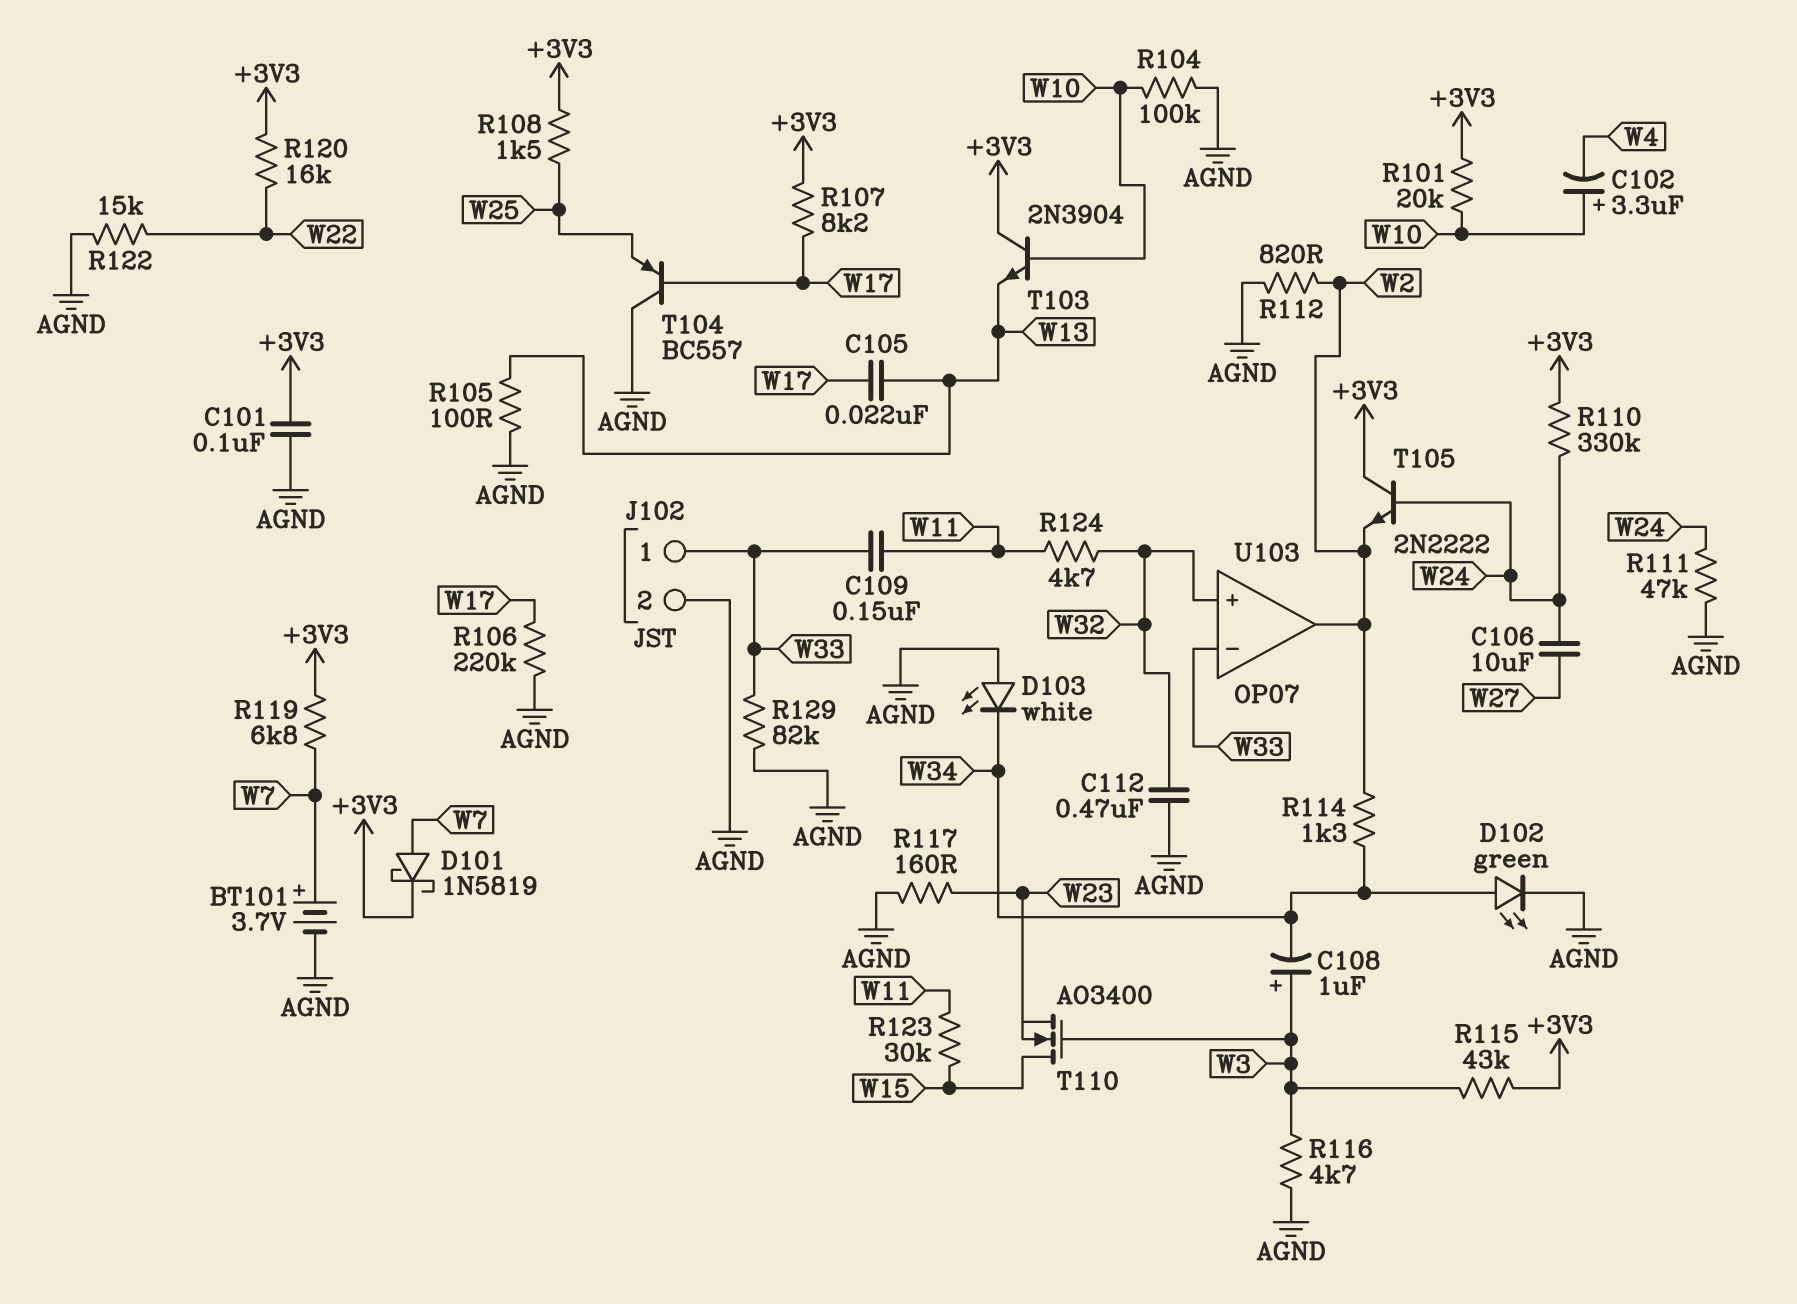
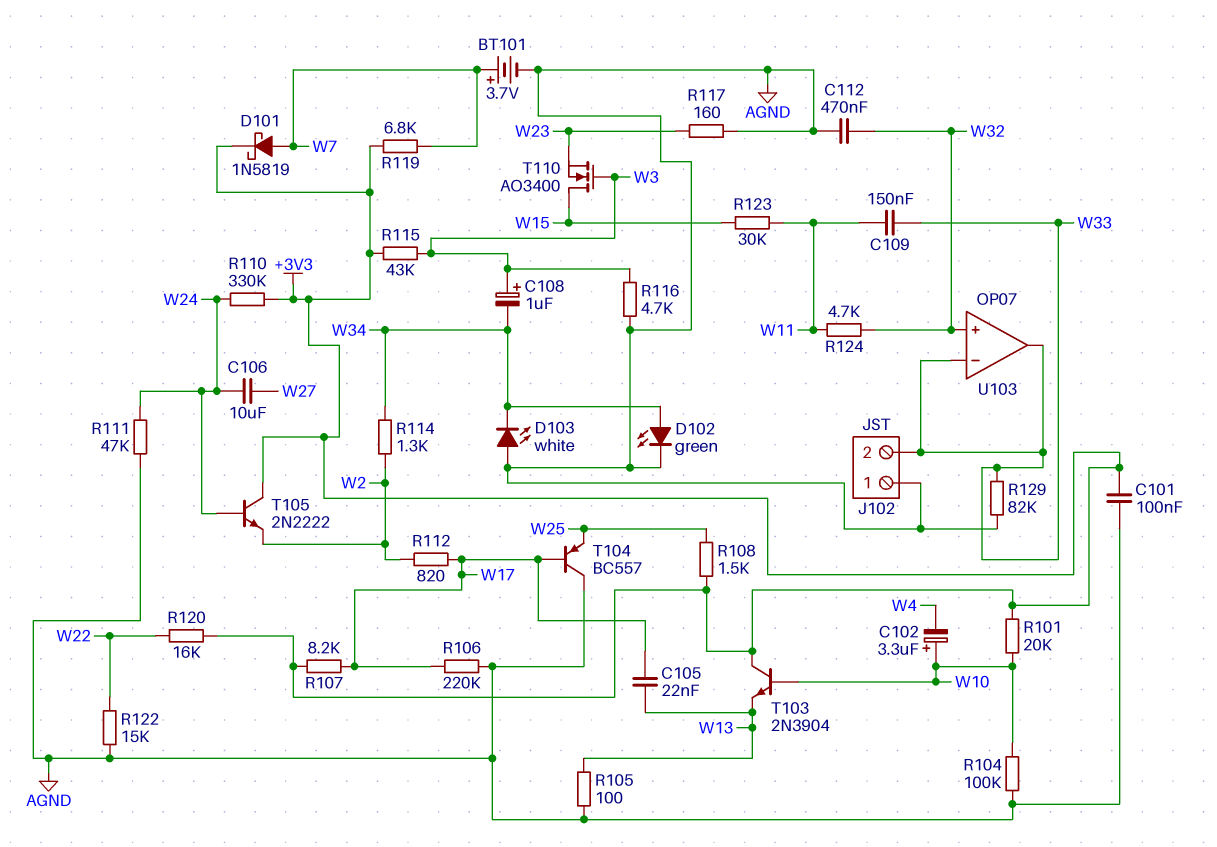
J102 pin 1: W33 -> AGND
J102 pin 2: AGND -> W33
R112: 820 (AGND, W2) -> 820 (W2, W17)
U103 pin out: W2 -> W33

